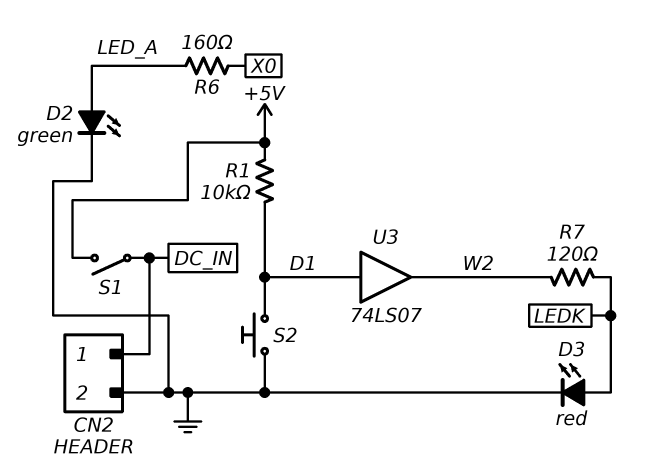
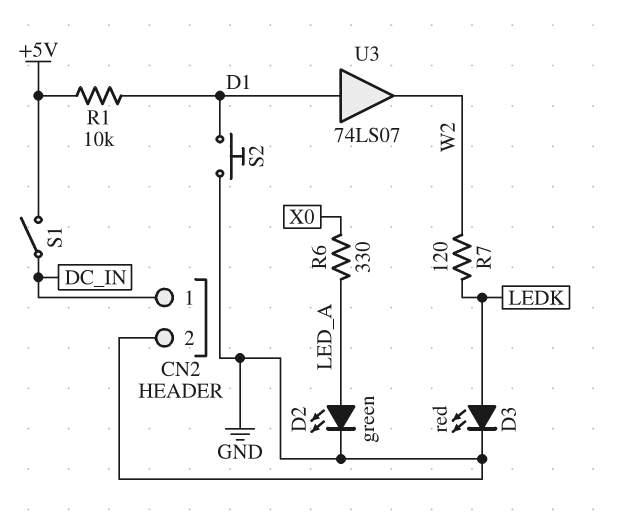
R6: 160 (LED_A, X0) -> 330 (LED_A, X0)

